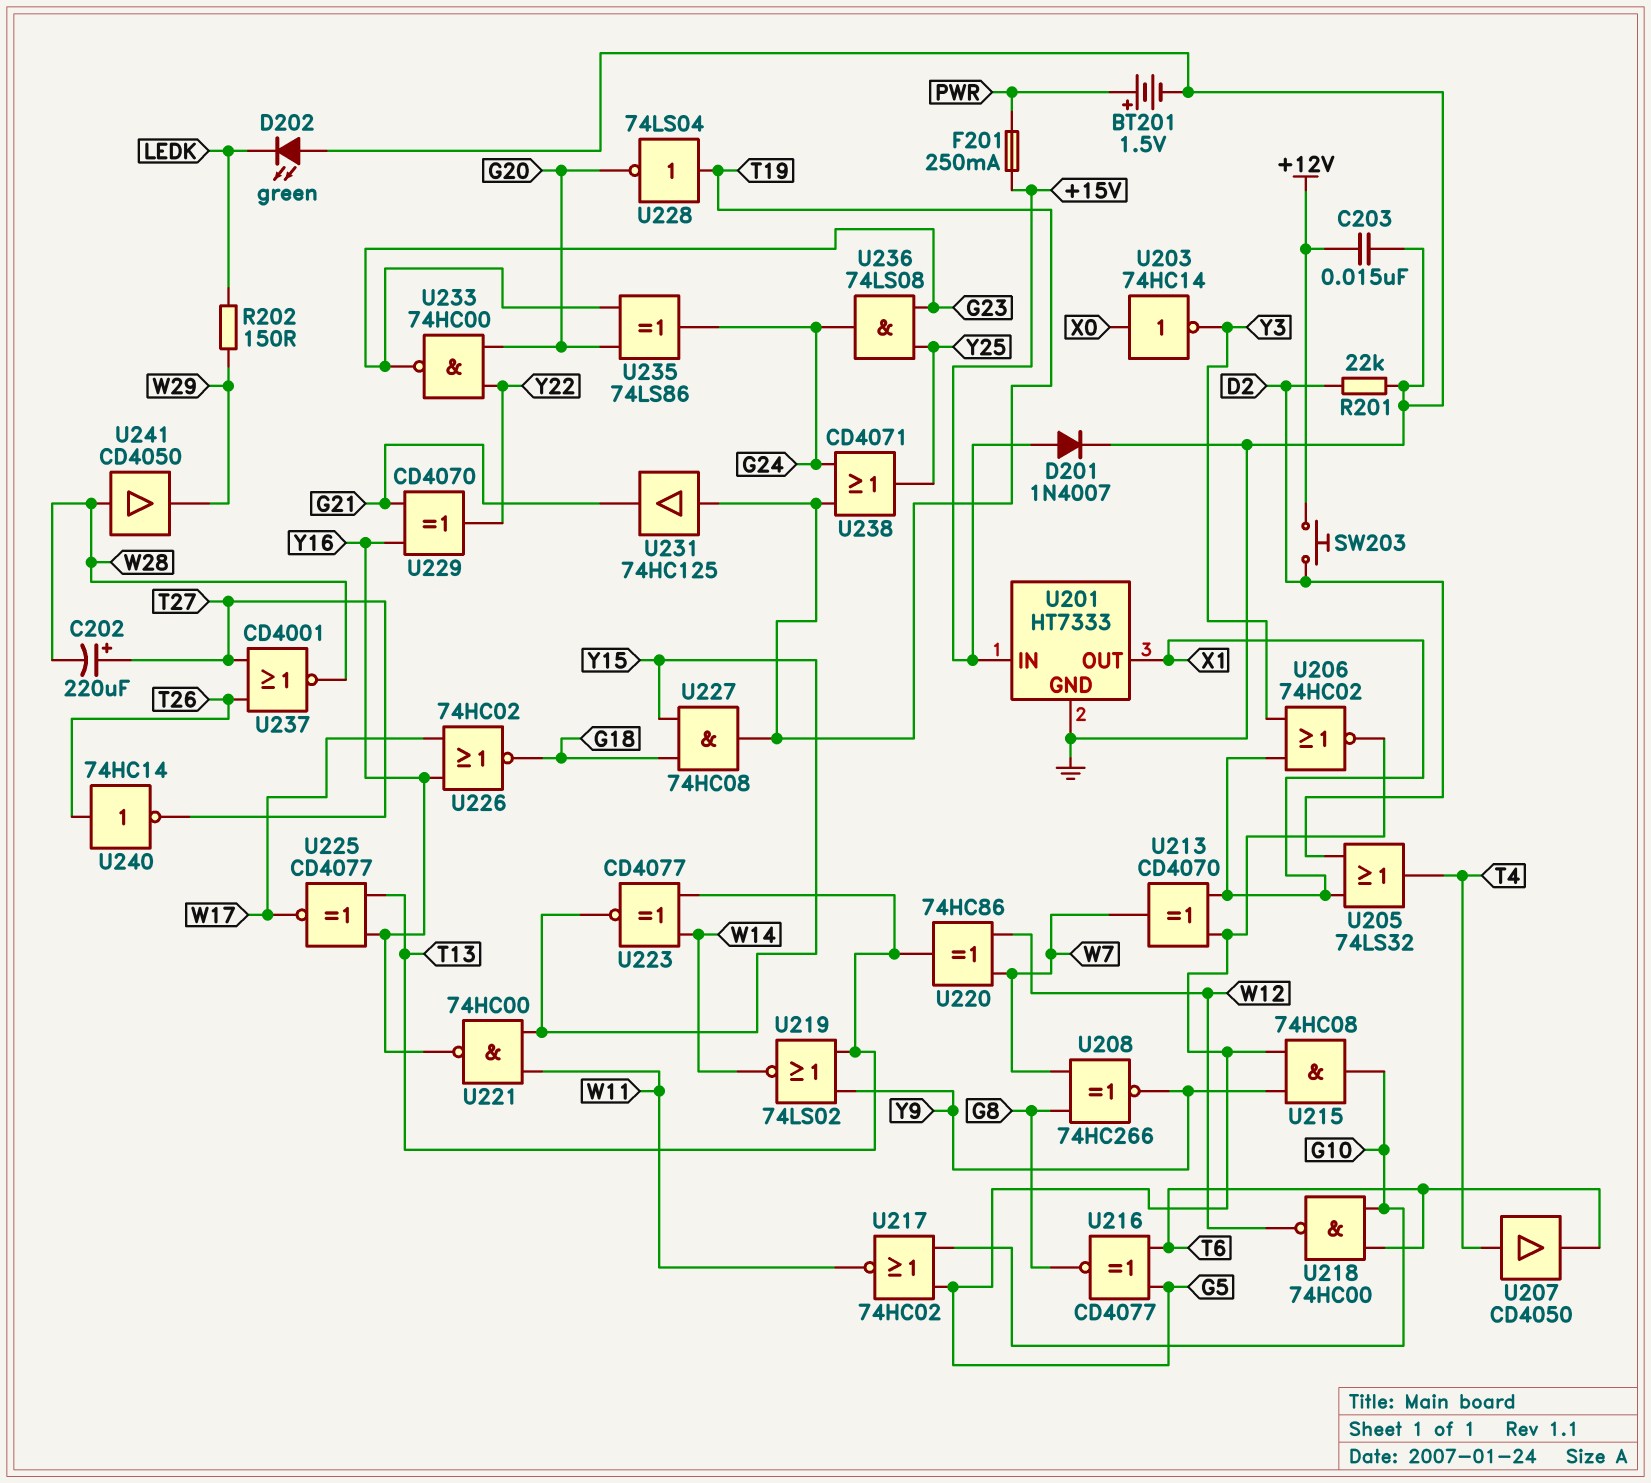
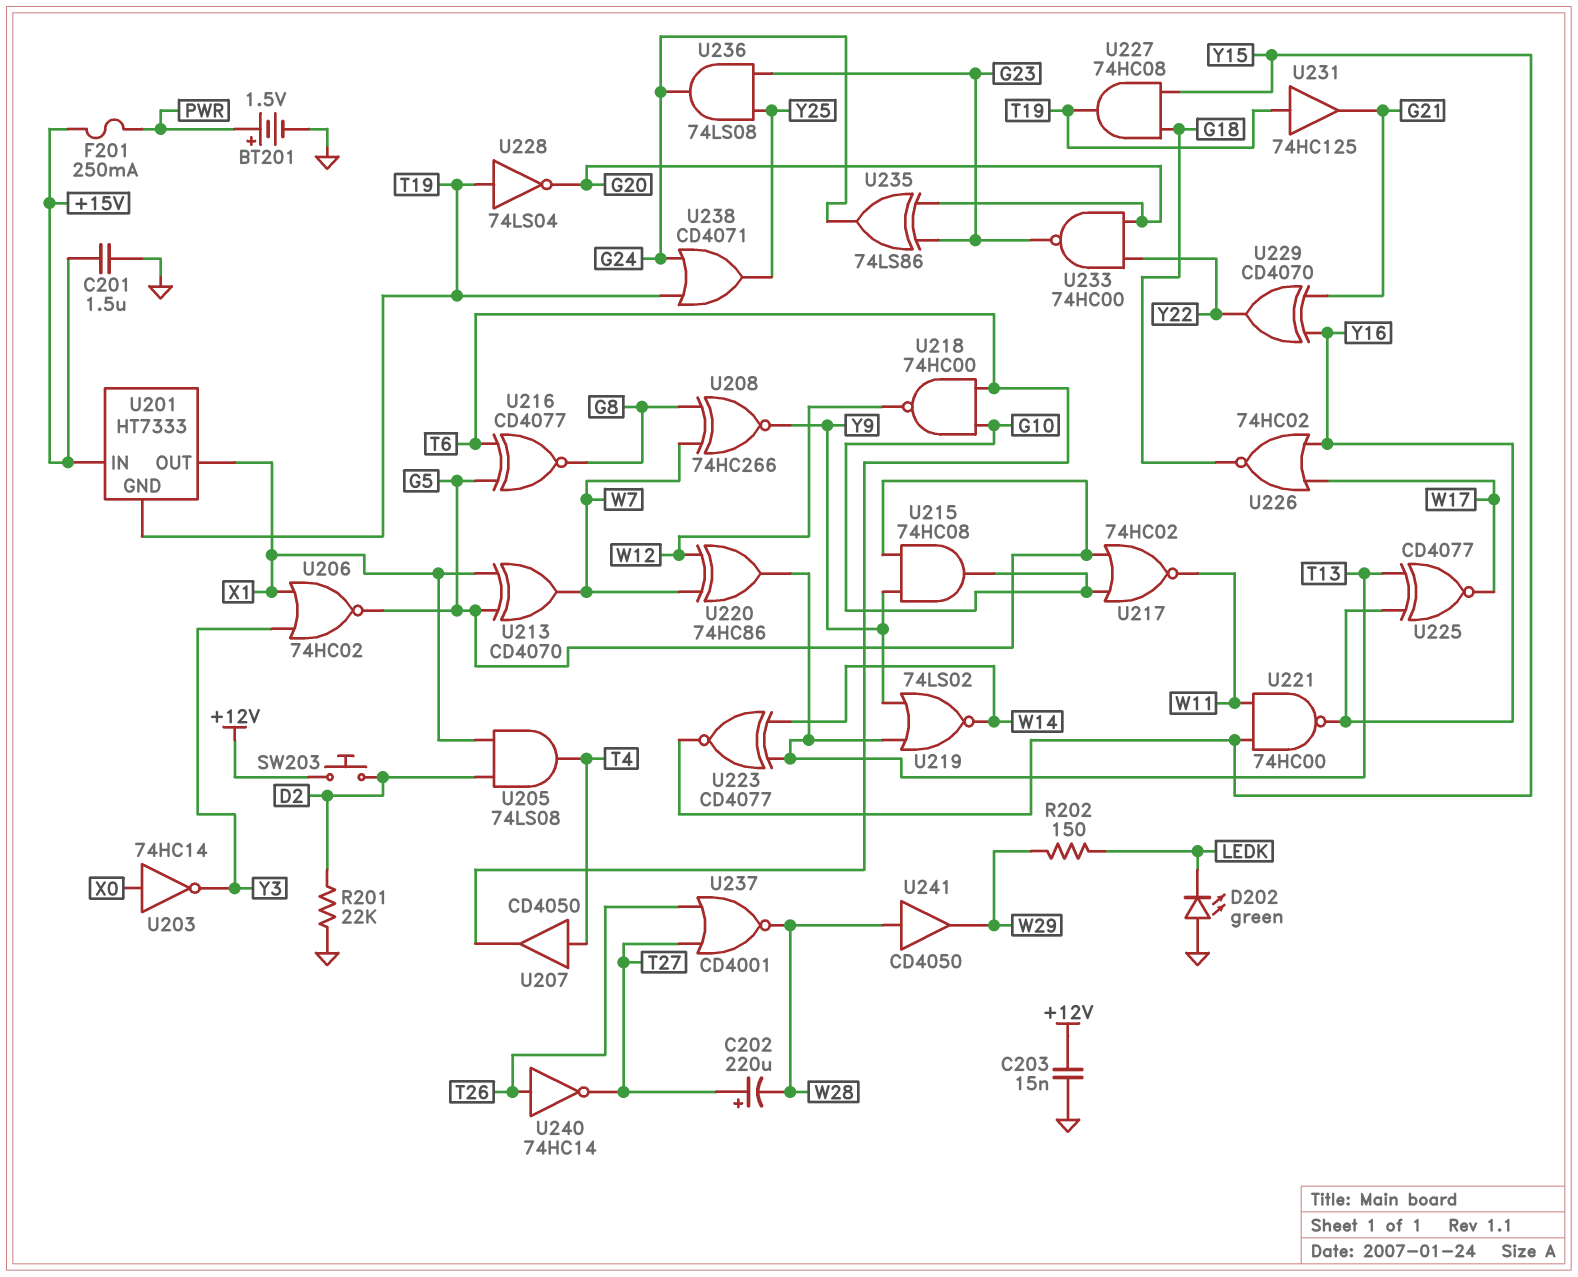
C201: none -> 1.5uF (+15V, GND)
D201: diode 1N4007 (A +15V, K GND) -> none
U201 pin GND: GND -> T19
U205: OR 74LS32 (in D2, in X1, out T4) -> AND 74LS08 (in D2, in X1, out T4)

